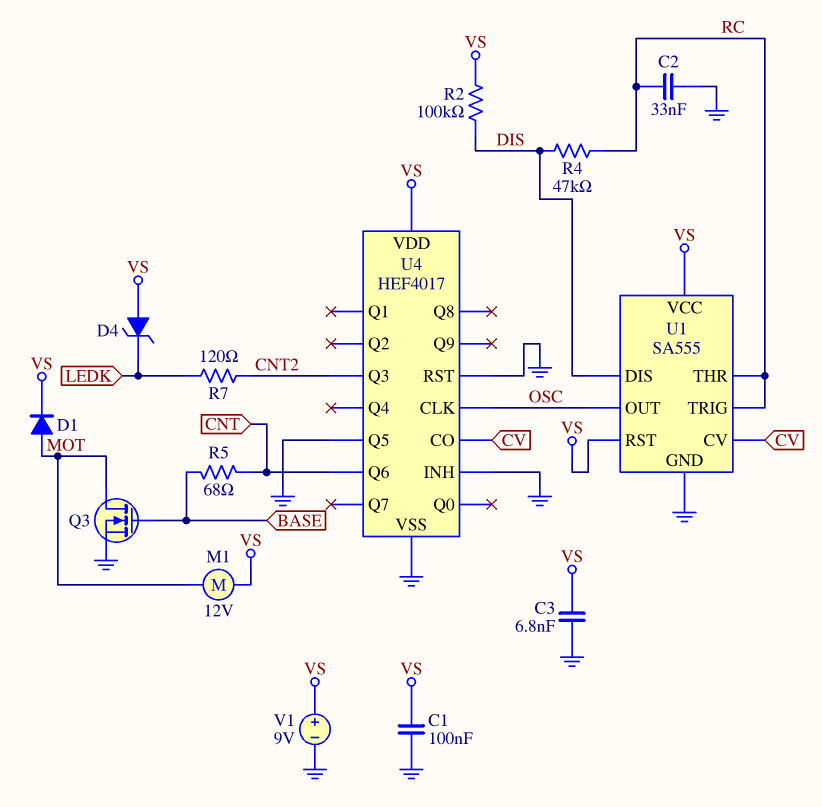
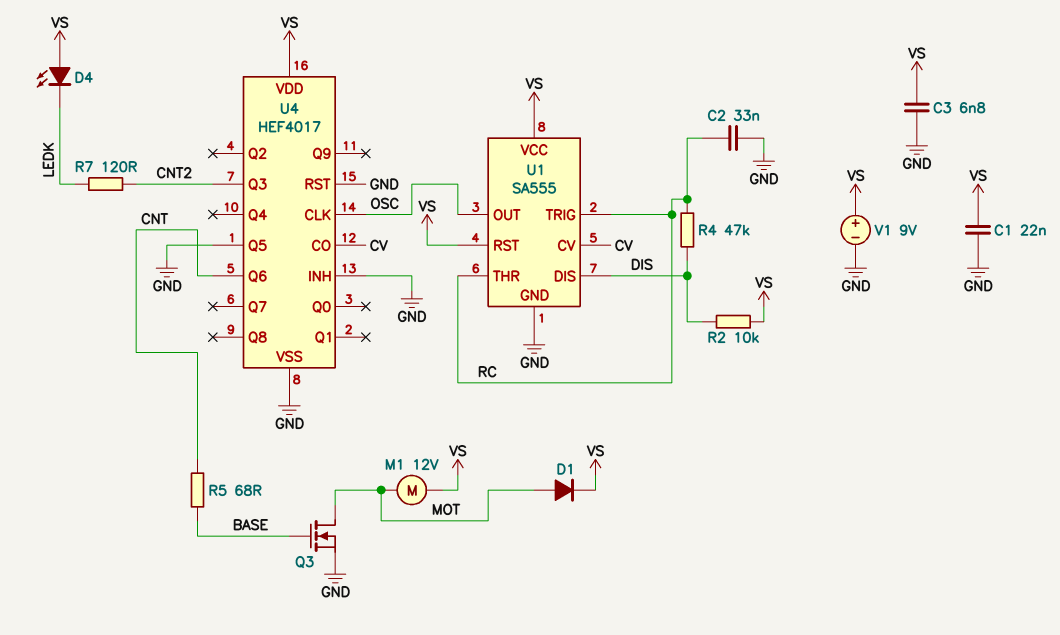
C1: 100nF (GND, VS) -> 22nF (GND, VS)
D4: zener (A VS, K LEDK) -> LED (A VS, K LEDK)
R2: 100k (DIS, VS) -> 10k (DIS, VS)

